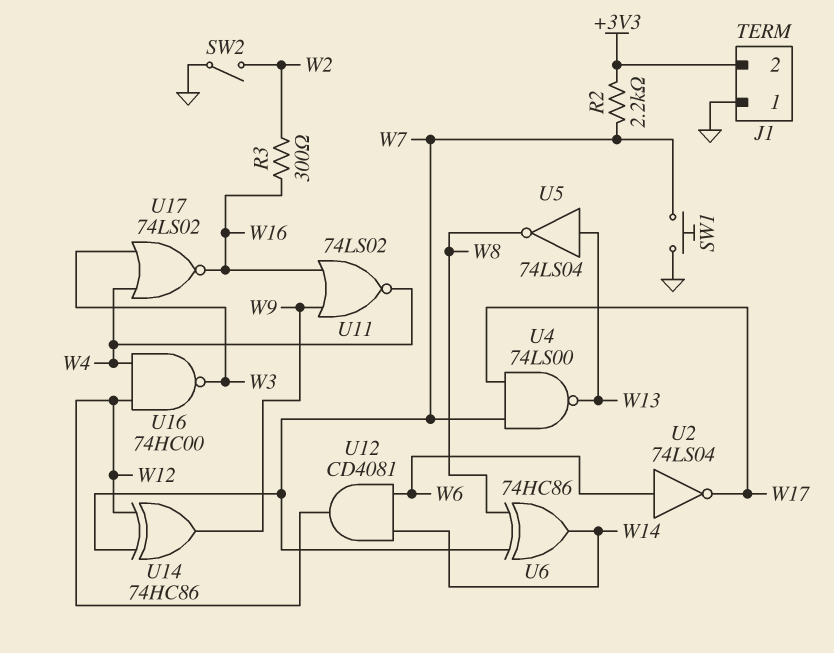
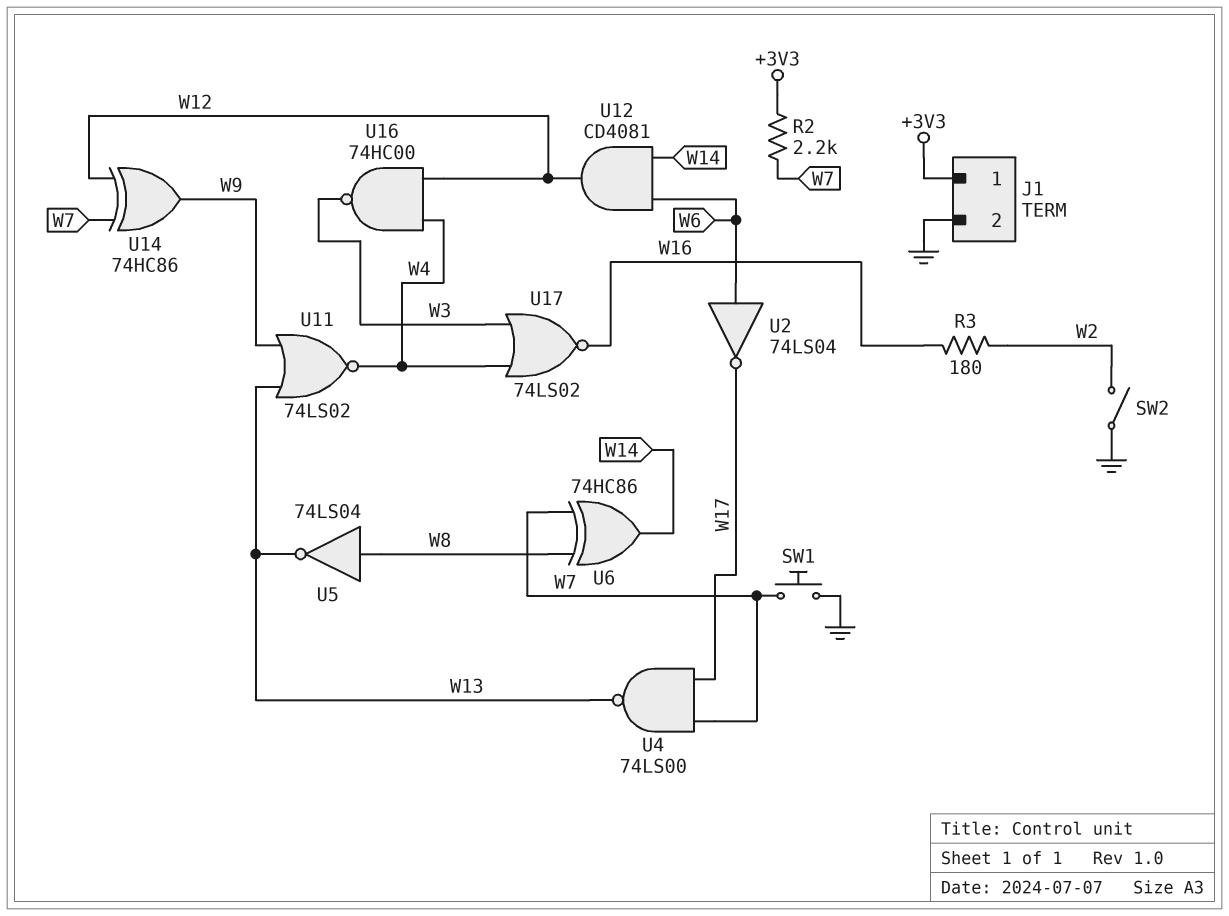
J1 pin 1: GND -> +3V3
J1 pin 2: +3V3 -> GND
R3: 300 (W2, W16) -> 180 (W2, W16)
U5: NOT 74LS04 (in W13, out W8) -> NOT 74LS04 (in W8, out W13)
U11: NOR 74LS02 (in W9, in W16, out W4) -> NOR 74LS02 (in W9, in W13, out W4)

